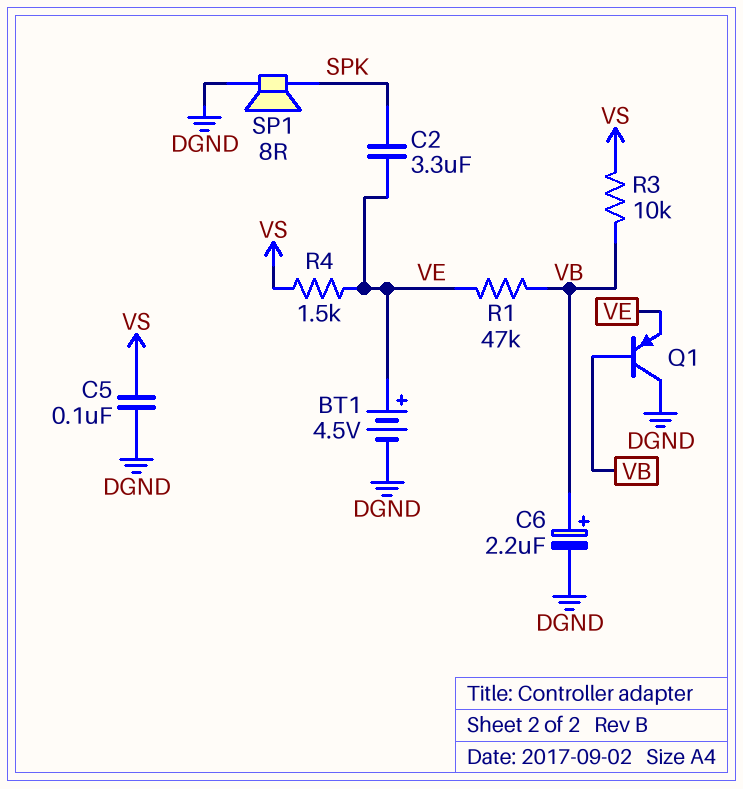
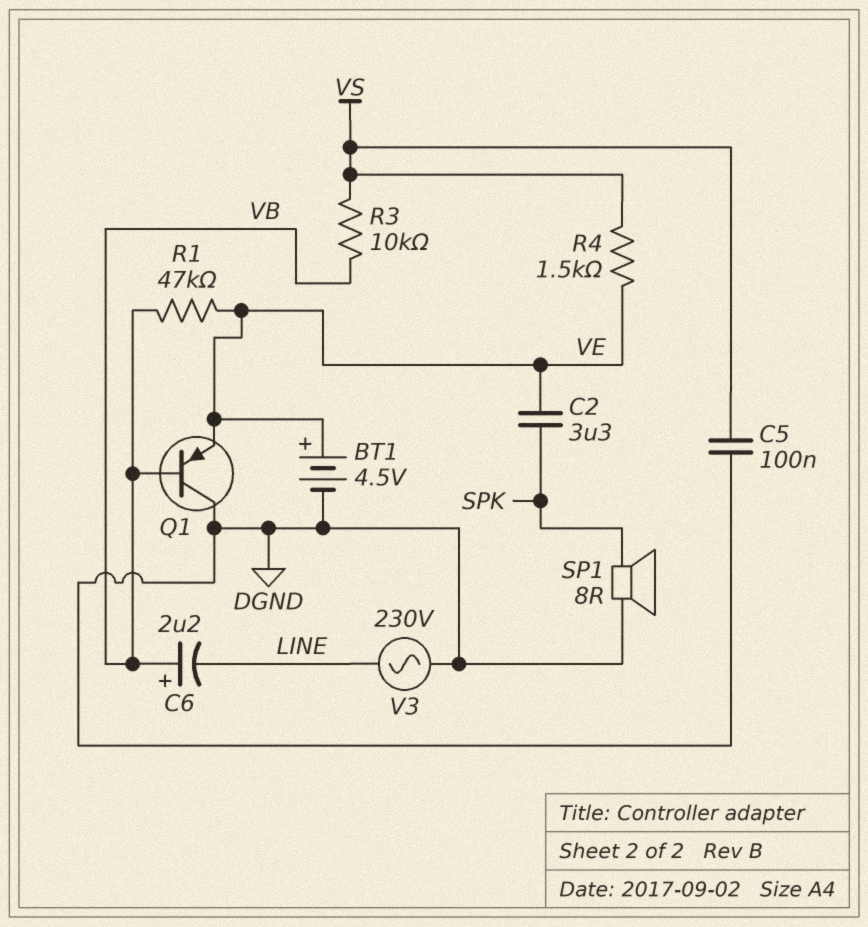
C6: 2.2uF (plus VB, minus DGND) -> 2.2uF (plus VB, minus LINE)
V3: none -> AC 230V (DGND, LINE)

